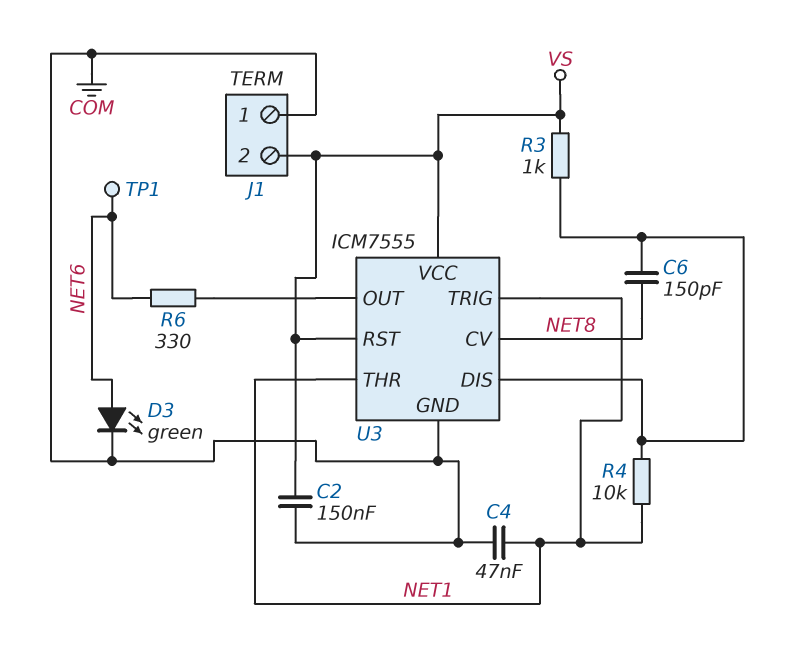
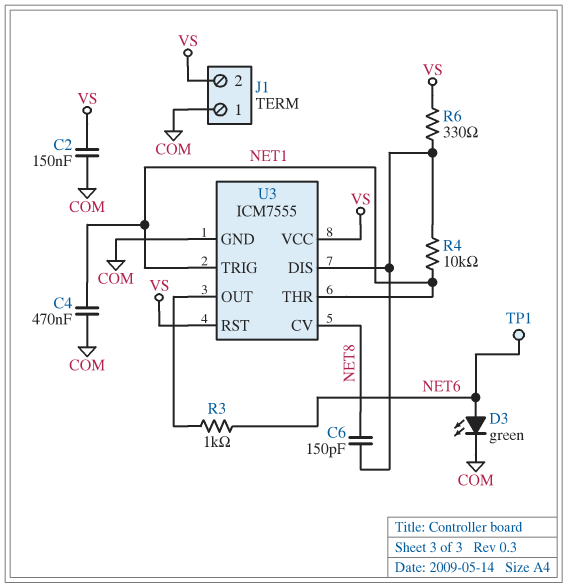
C4: 47nF (COM, NET1) -> 470nF (COM, NET1)
R3: 1k (U3/DIS, VS) -> 1k (NET6, U3/OUT)
R6: 330 (NET6, U3/OUT) -> 330 (U3/DIS, VS)

